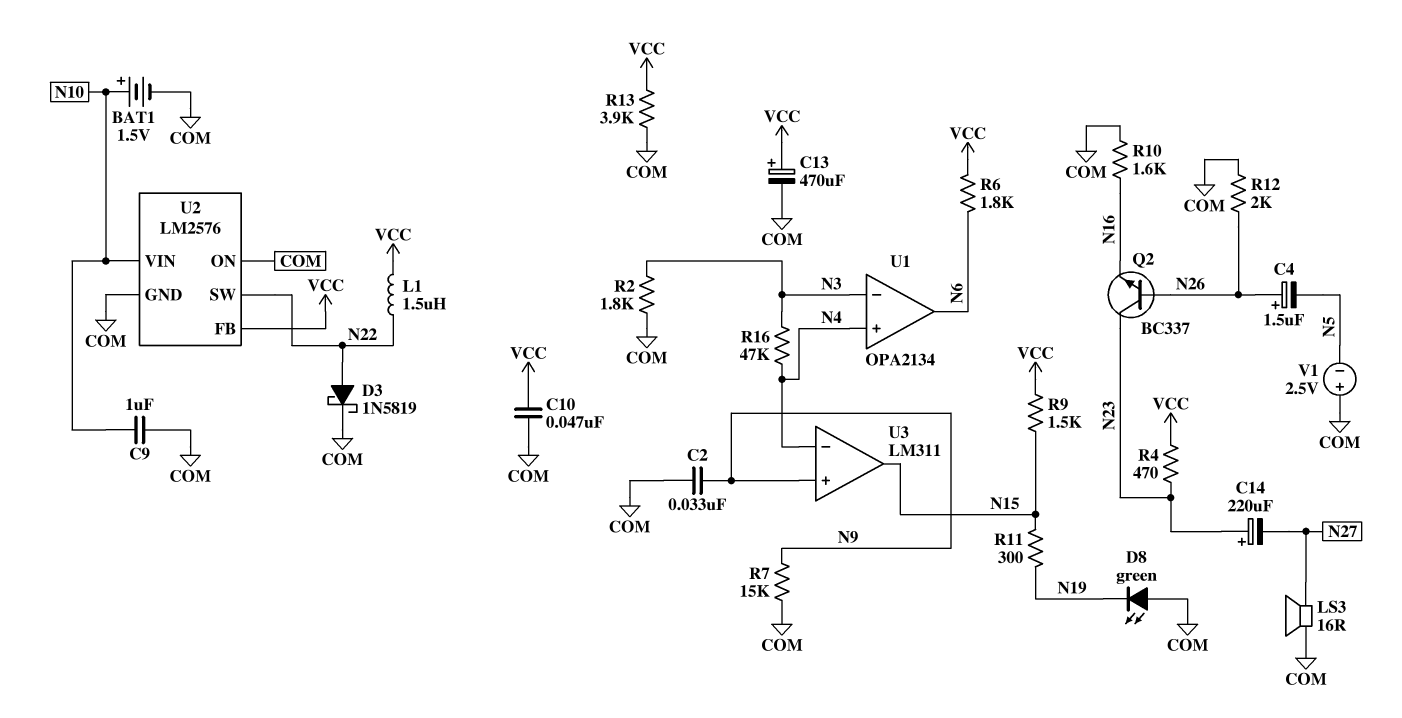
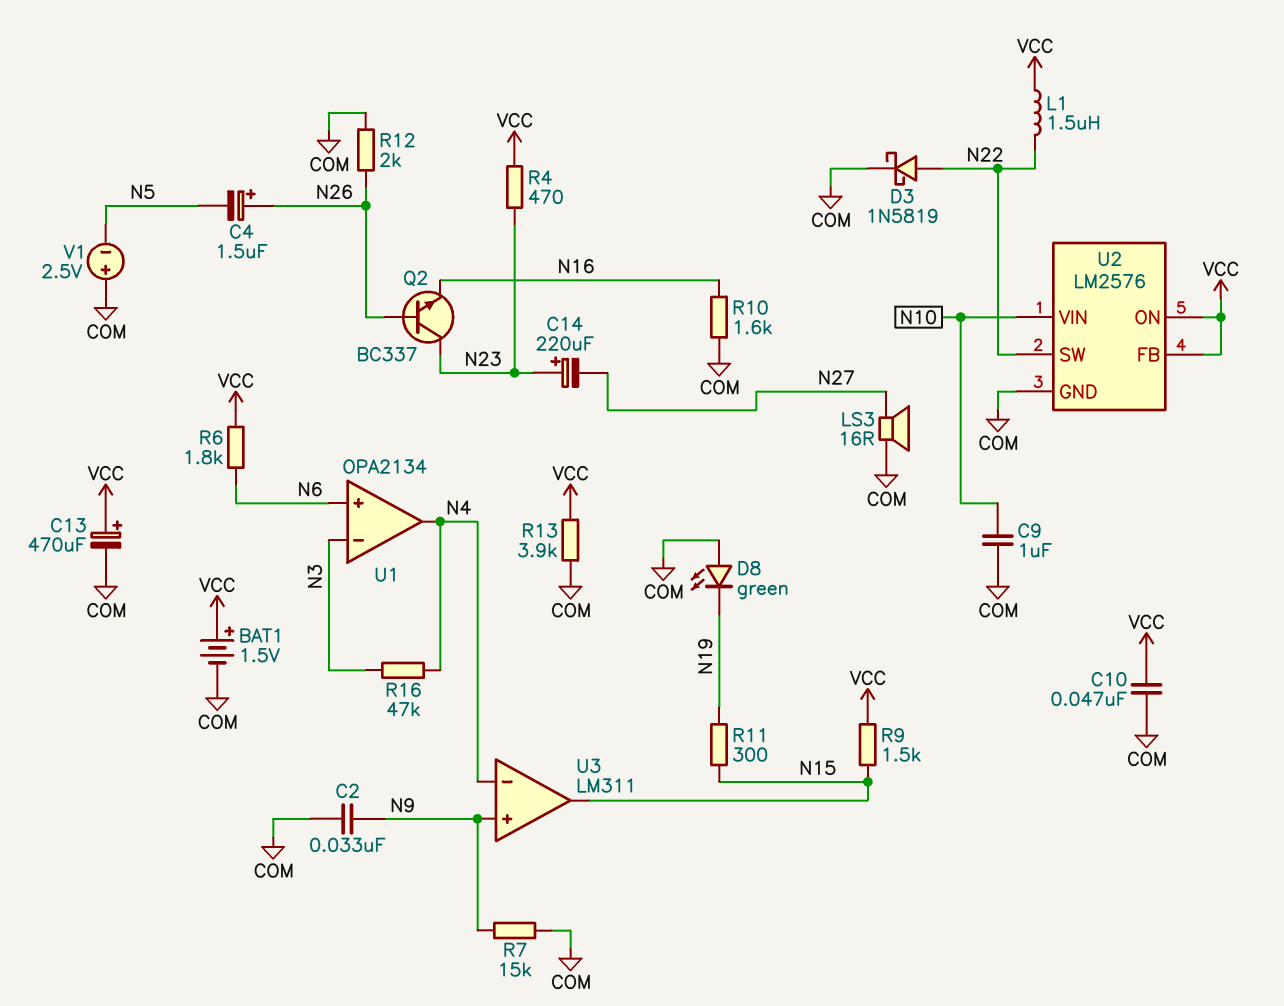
BAT1: 1.5V (plus N10, minus COM) -> 1.5V (plus VCC, minus COM)
R2: 1.8k (COM, N3) -> none
U1 pin in+: N4 -> N6
U1 pin out: N6 -> N4
U2 pin ON: COM -> VCC

